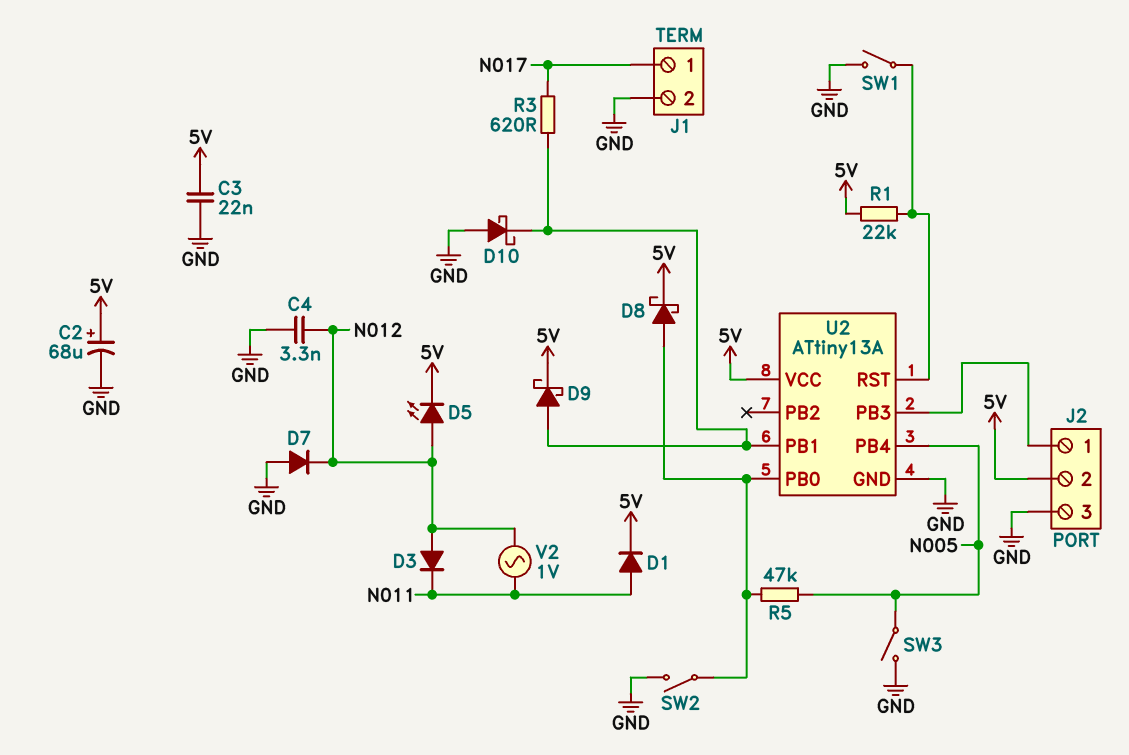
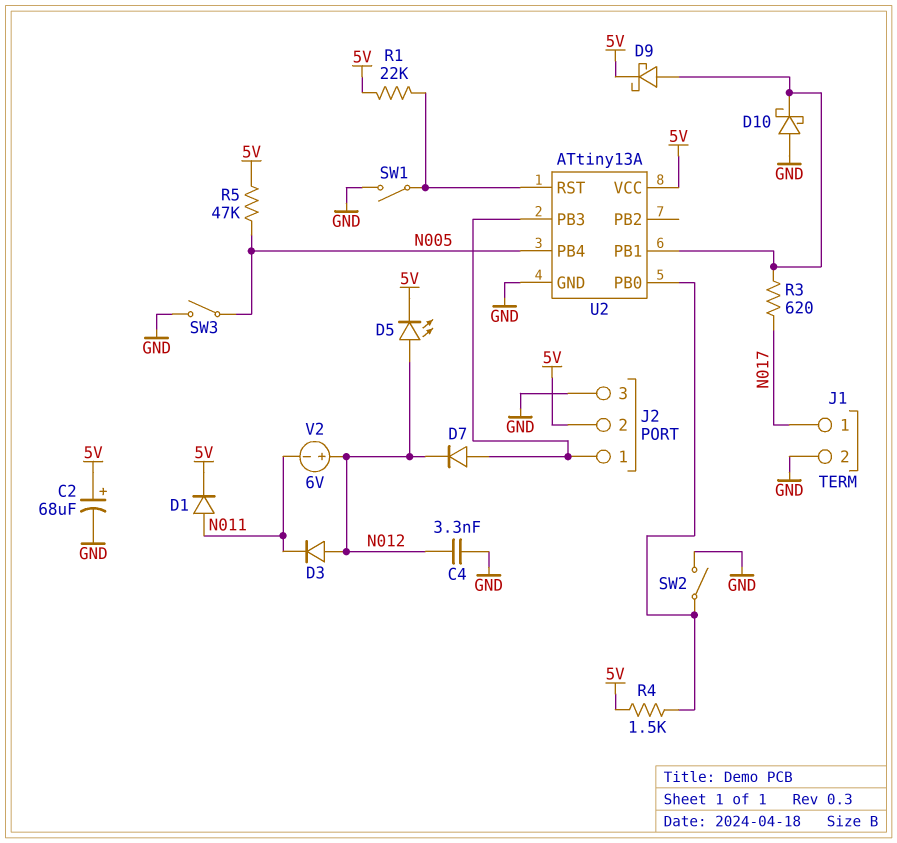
C3: 22nF (5V, GND) -> none
D7: diode (A GND, K N012) -> diode (A J2/1, K N012)
D8: schottky (A U2/PB0, K 5V) -> none
R4: none -> 1.5k (5V, U2/PB0)
R5: 47k (N005, U2/PB0) -> 47k (5V, N005)
V2: AC 1V (N011, N012) -> 6V (plus N012, minus N011)

